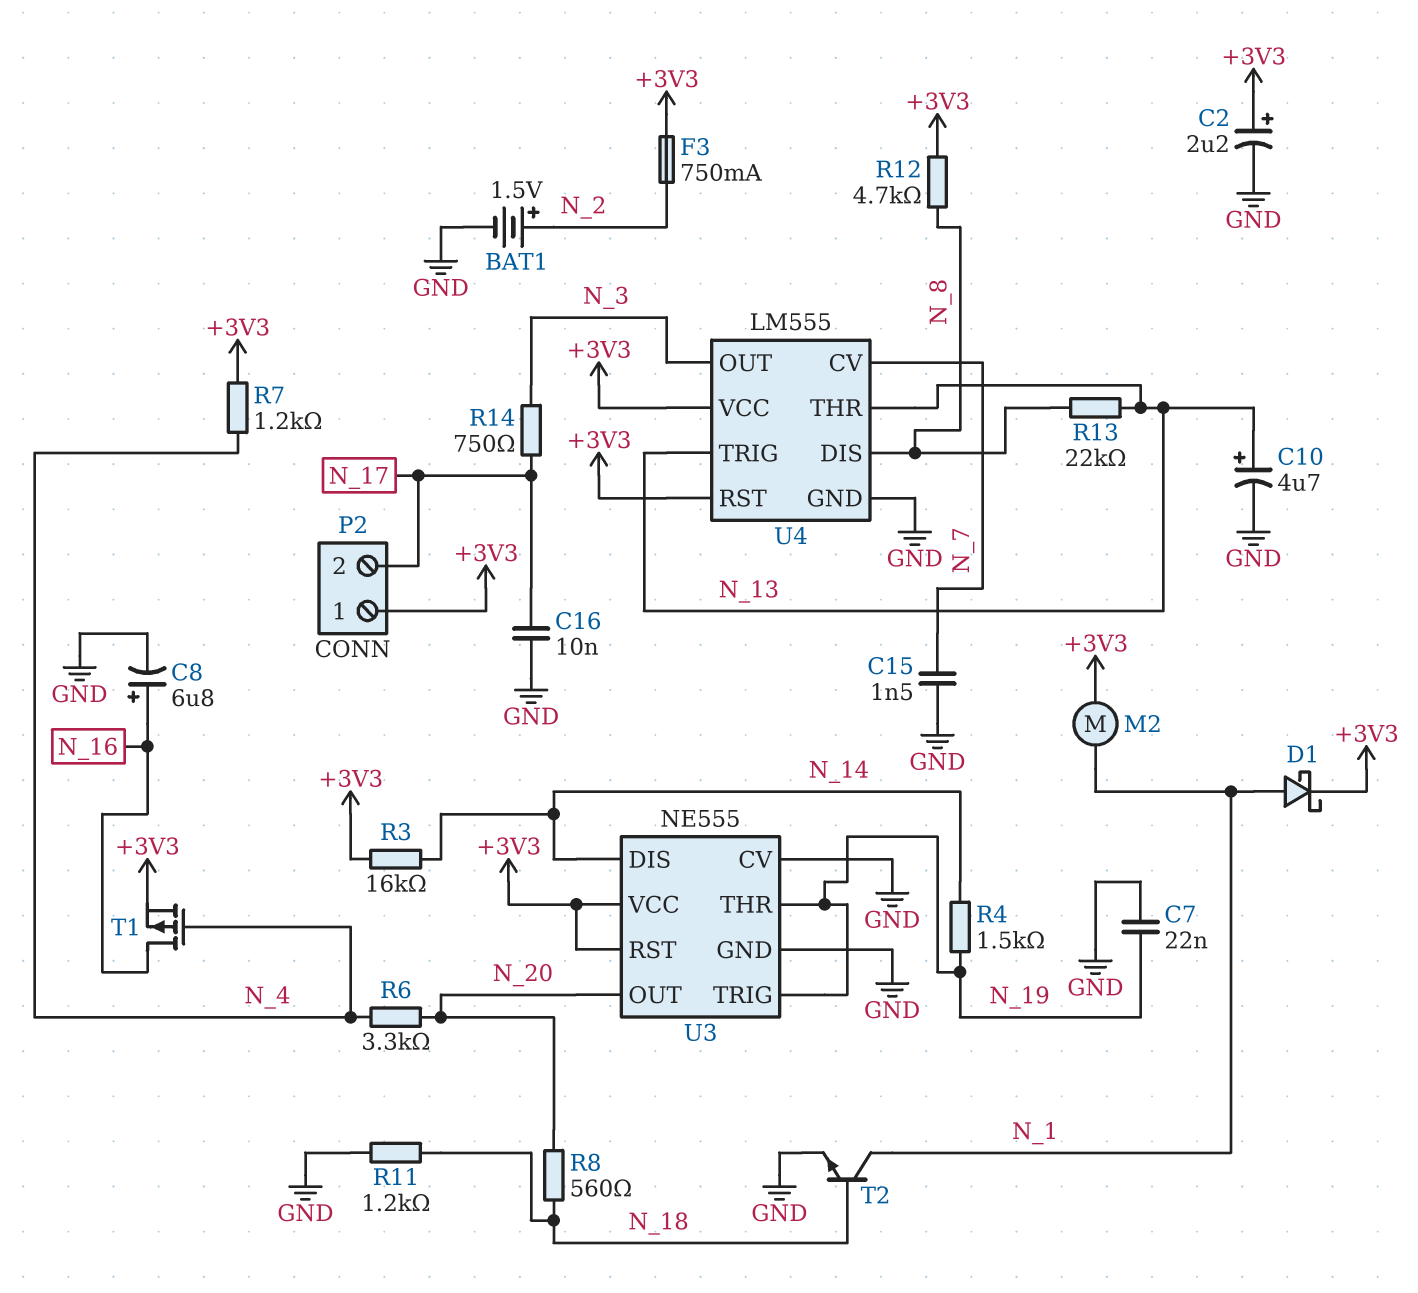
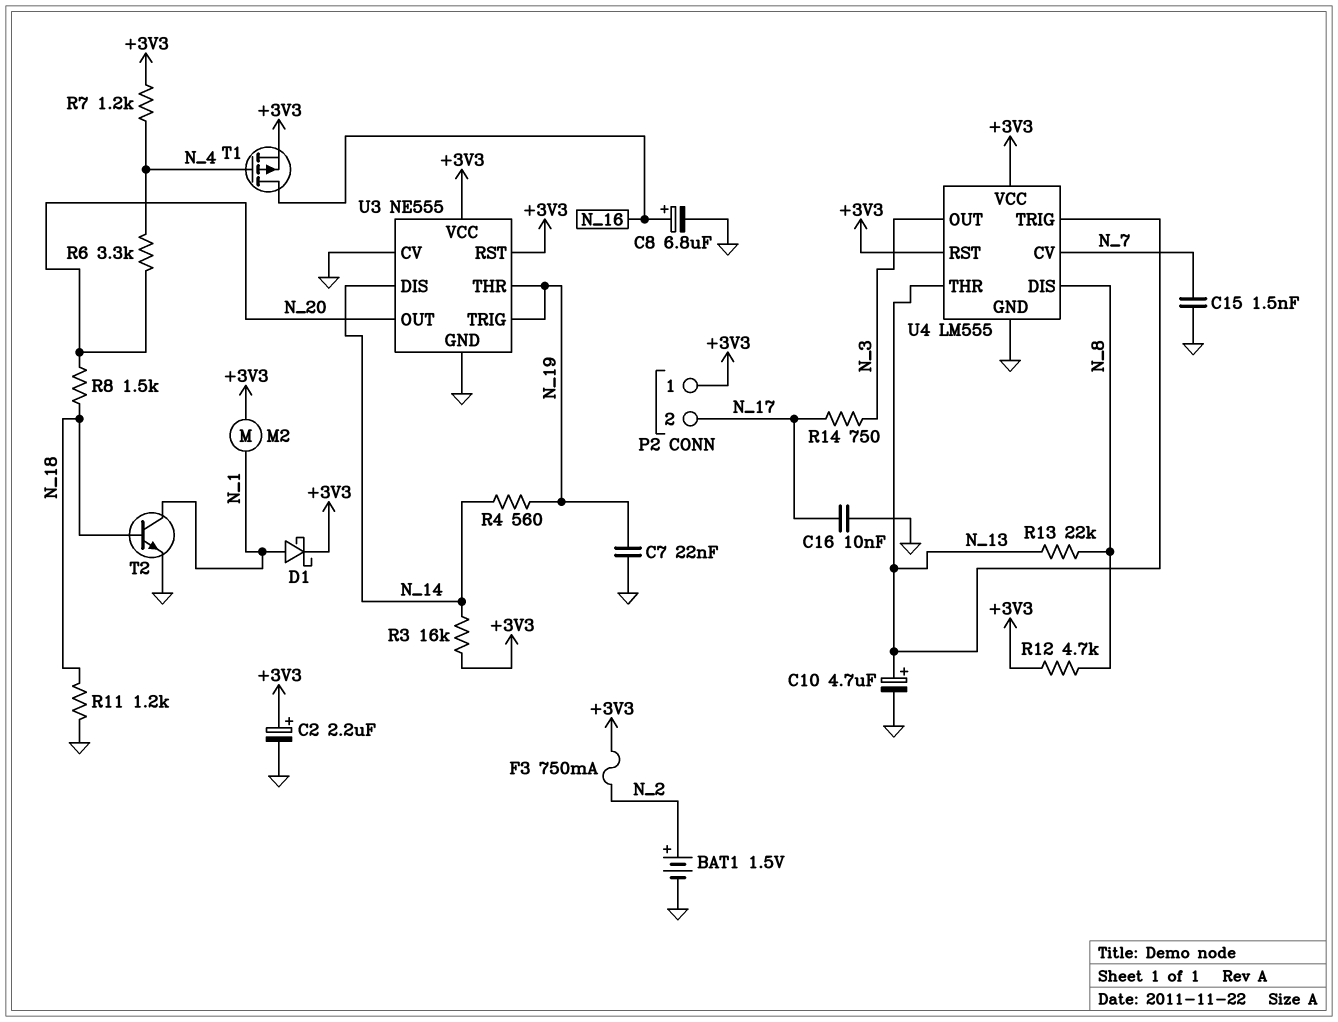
R4: 1.5k (N_14, N_19) -> 560 (N_14, N_19)
R8: 560 (N_18, N_20) -> 1.5k (N_18, N_20)

